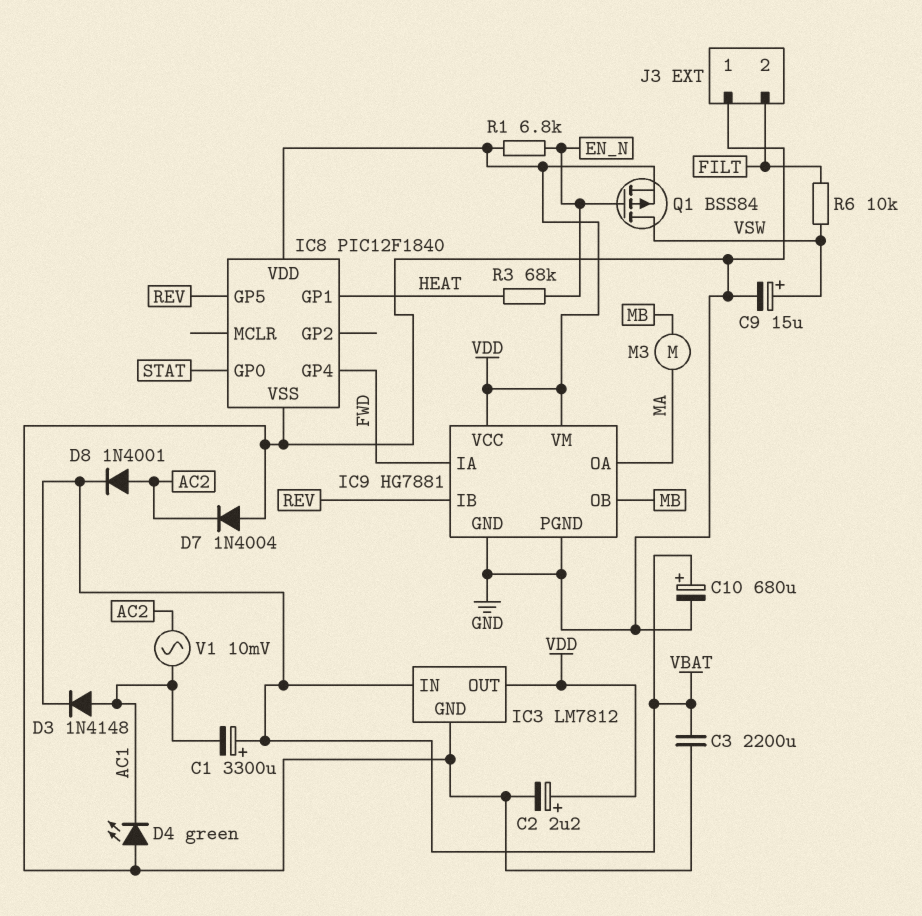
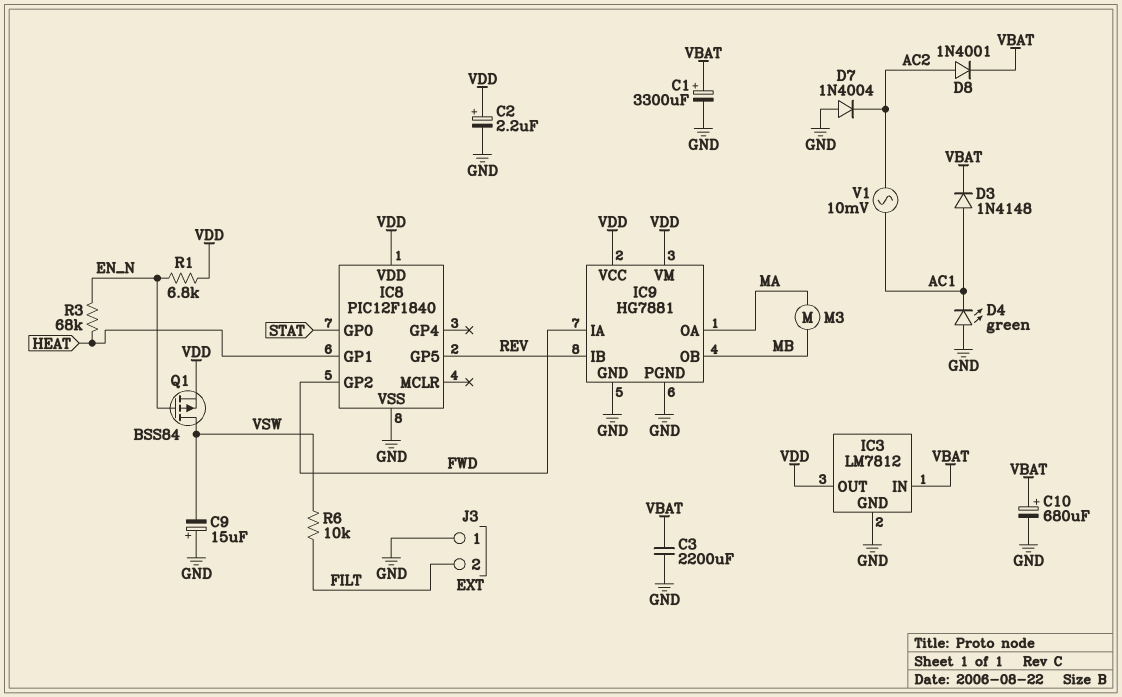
C1: 3300uF (plus VBAT, minus AC1) -> 3300uF (plus VBAT, minus GND)
C9: 15uF (plus VSW, minus GND) -> 15uF (plus GND, minus VSW)
IC8 pin GP2: none -> FWD
IC8 pin GP4: FWD -> none

